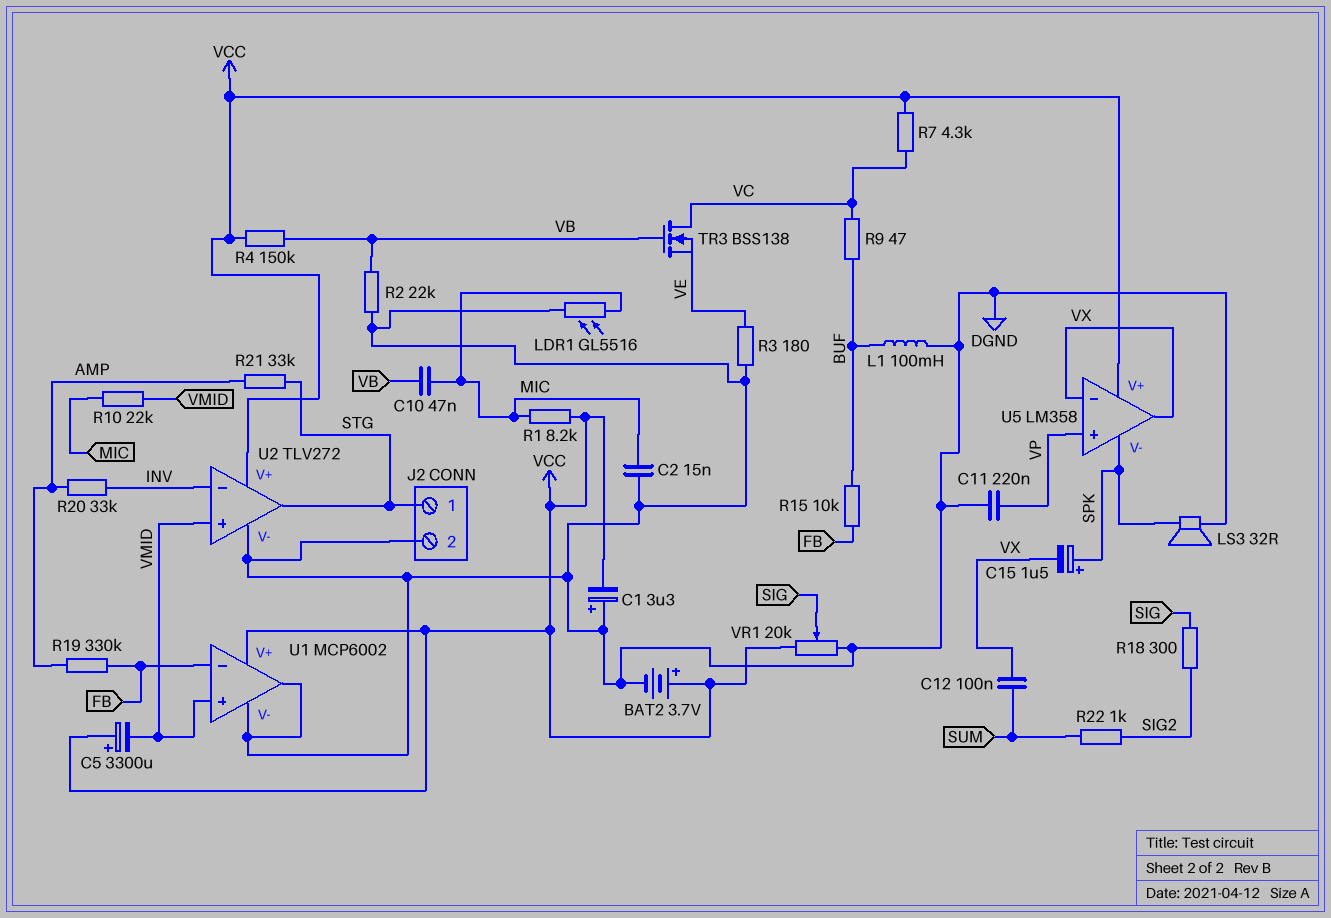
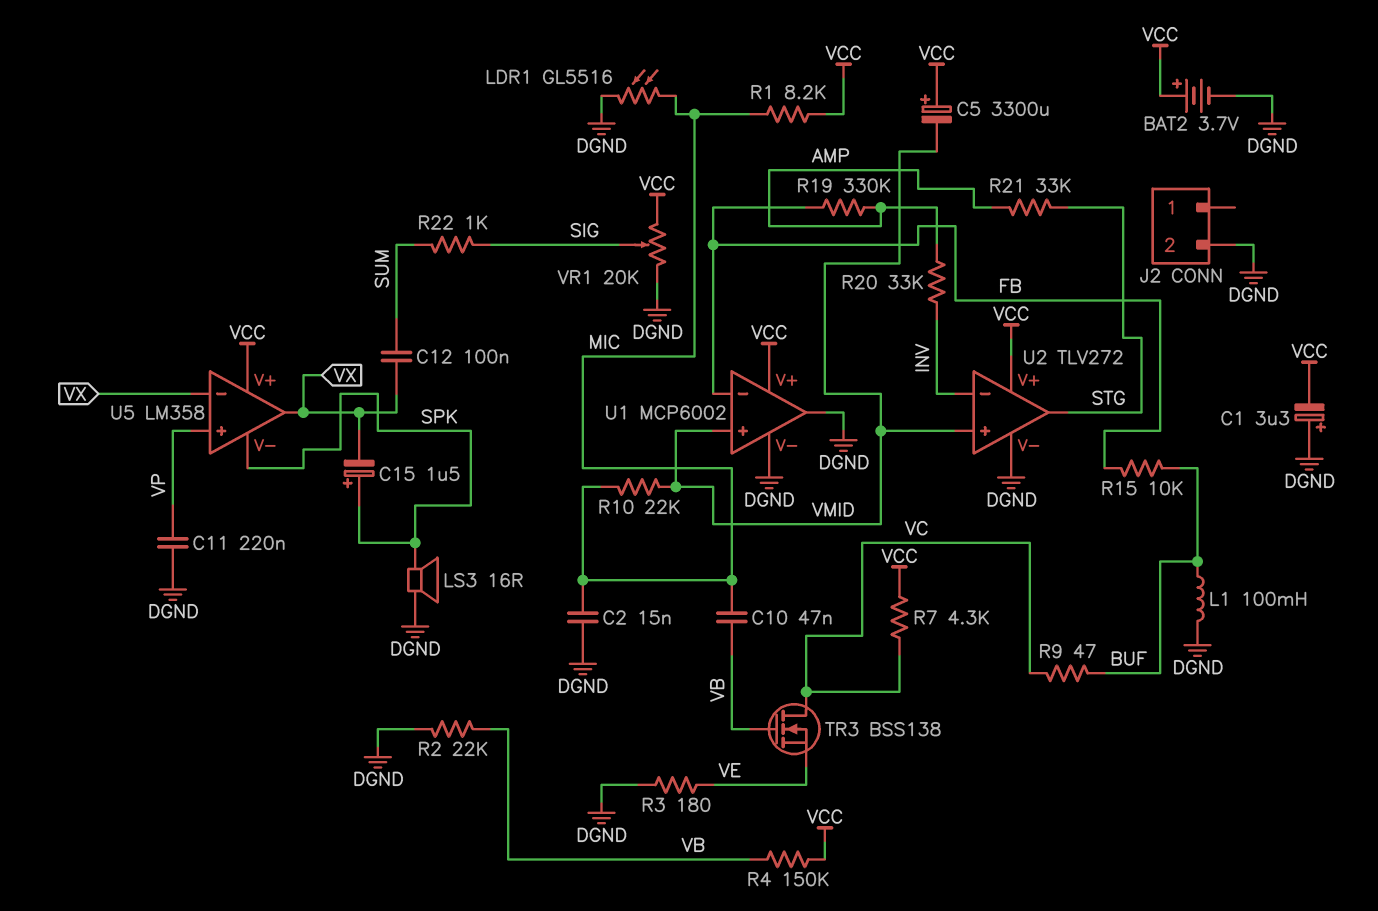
J2 pin 1: STG -> none
LS3: speaker 32R (DGND, SPK) -> speaker 16R (DGND, SPK)
R18: 300 (SIG, SIG2) -> none
R22: 1k (SIG2, SUM) -> 1k (SIG, SUM)

